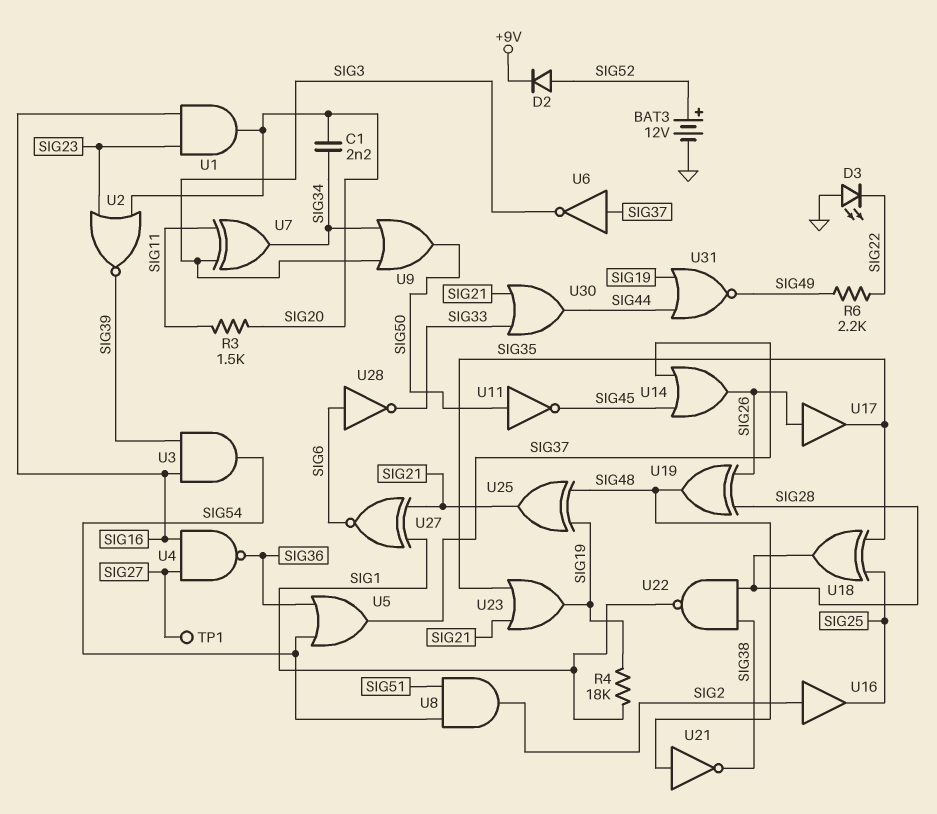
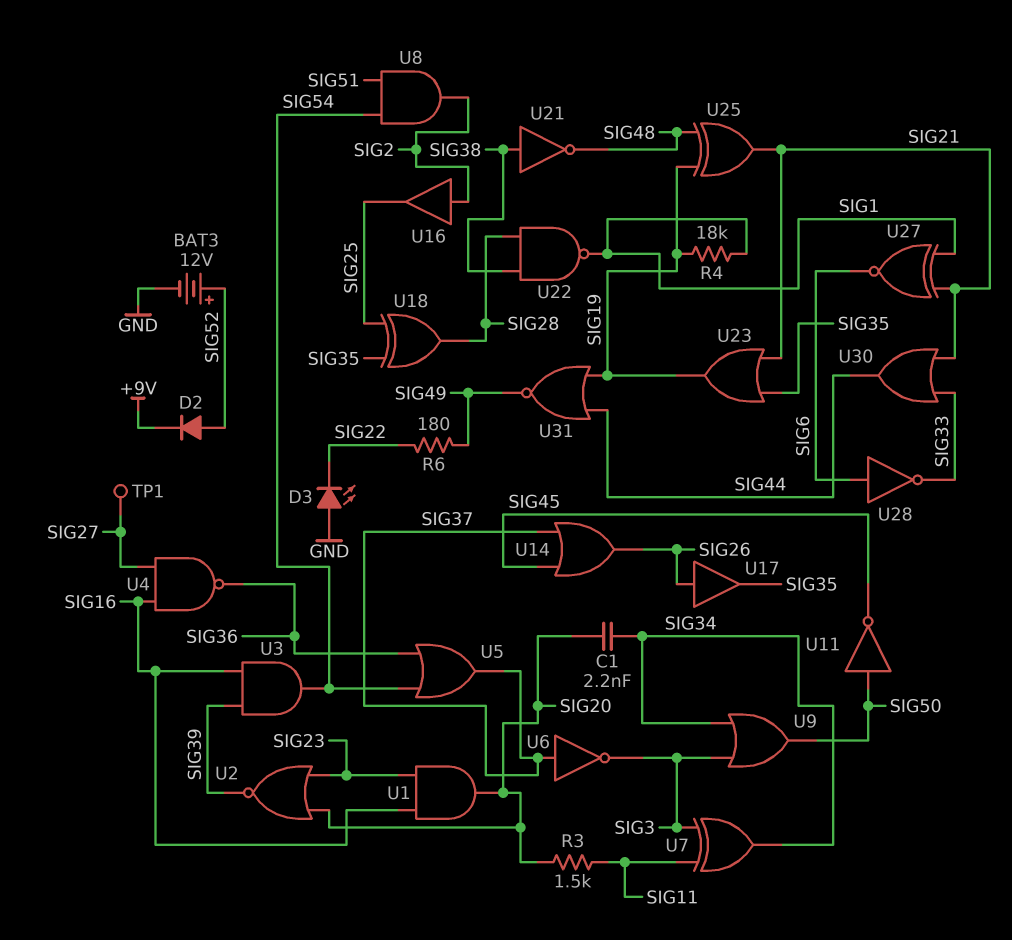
R6: 2.2k (SIG22, SIG49) -> 180 (SIG22, SIG49)
U19: XOR (in SIG26, in SIG28, out SIG48) -> none
U21: NOT (in SIG48, out SIG38) -> NOT (in SIG38, out SIG48)

